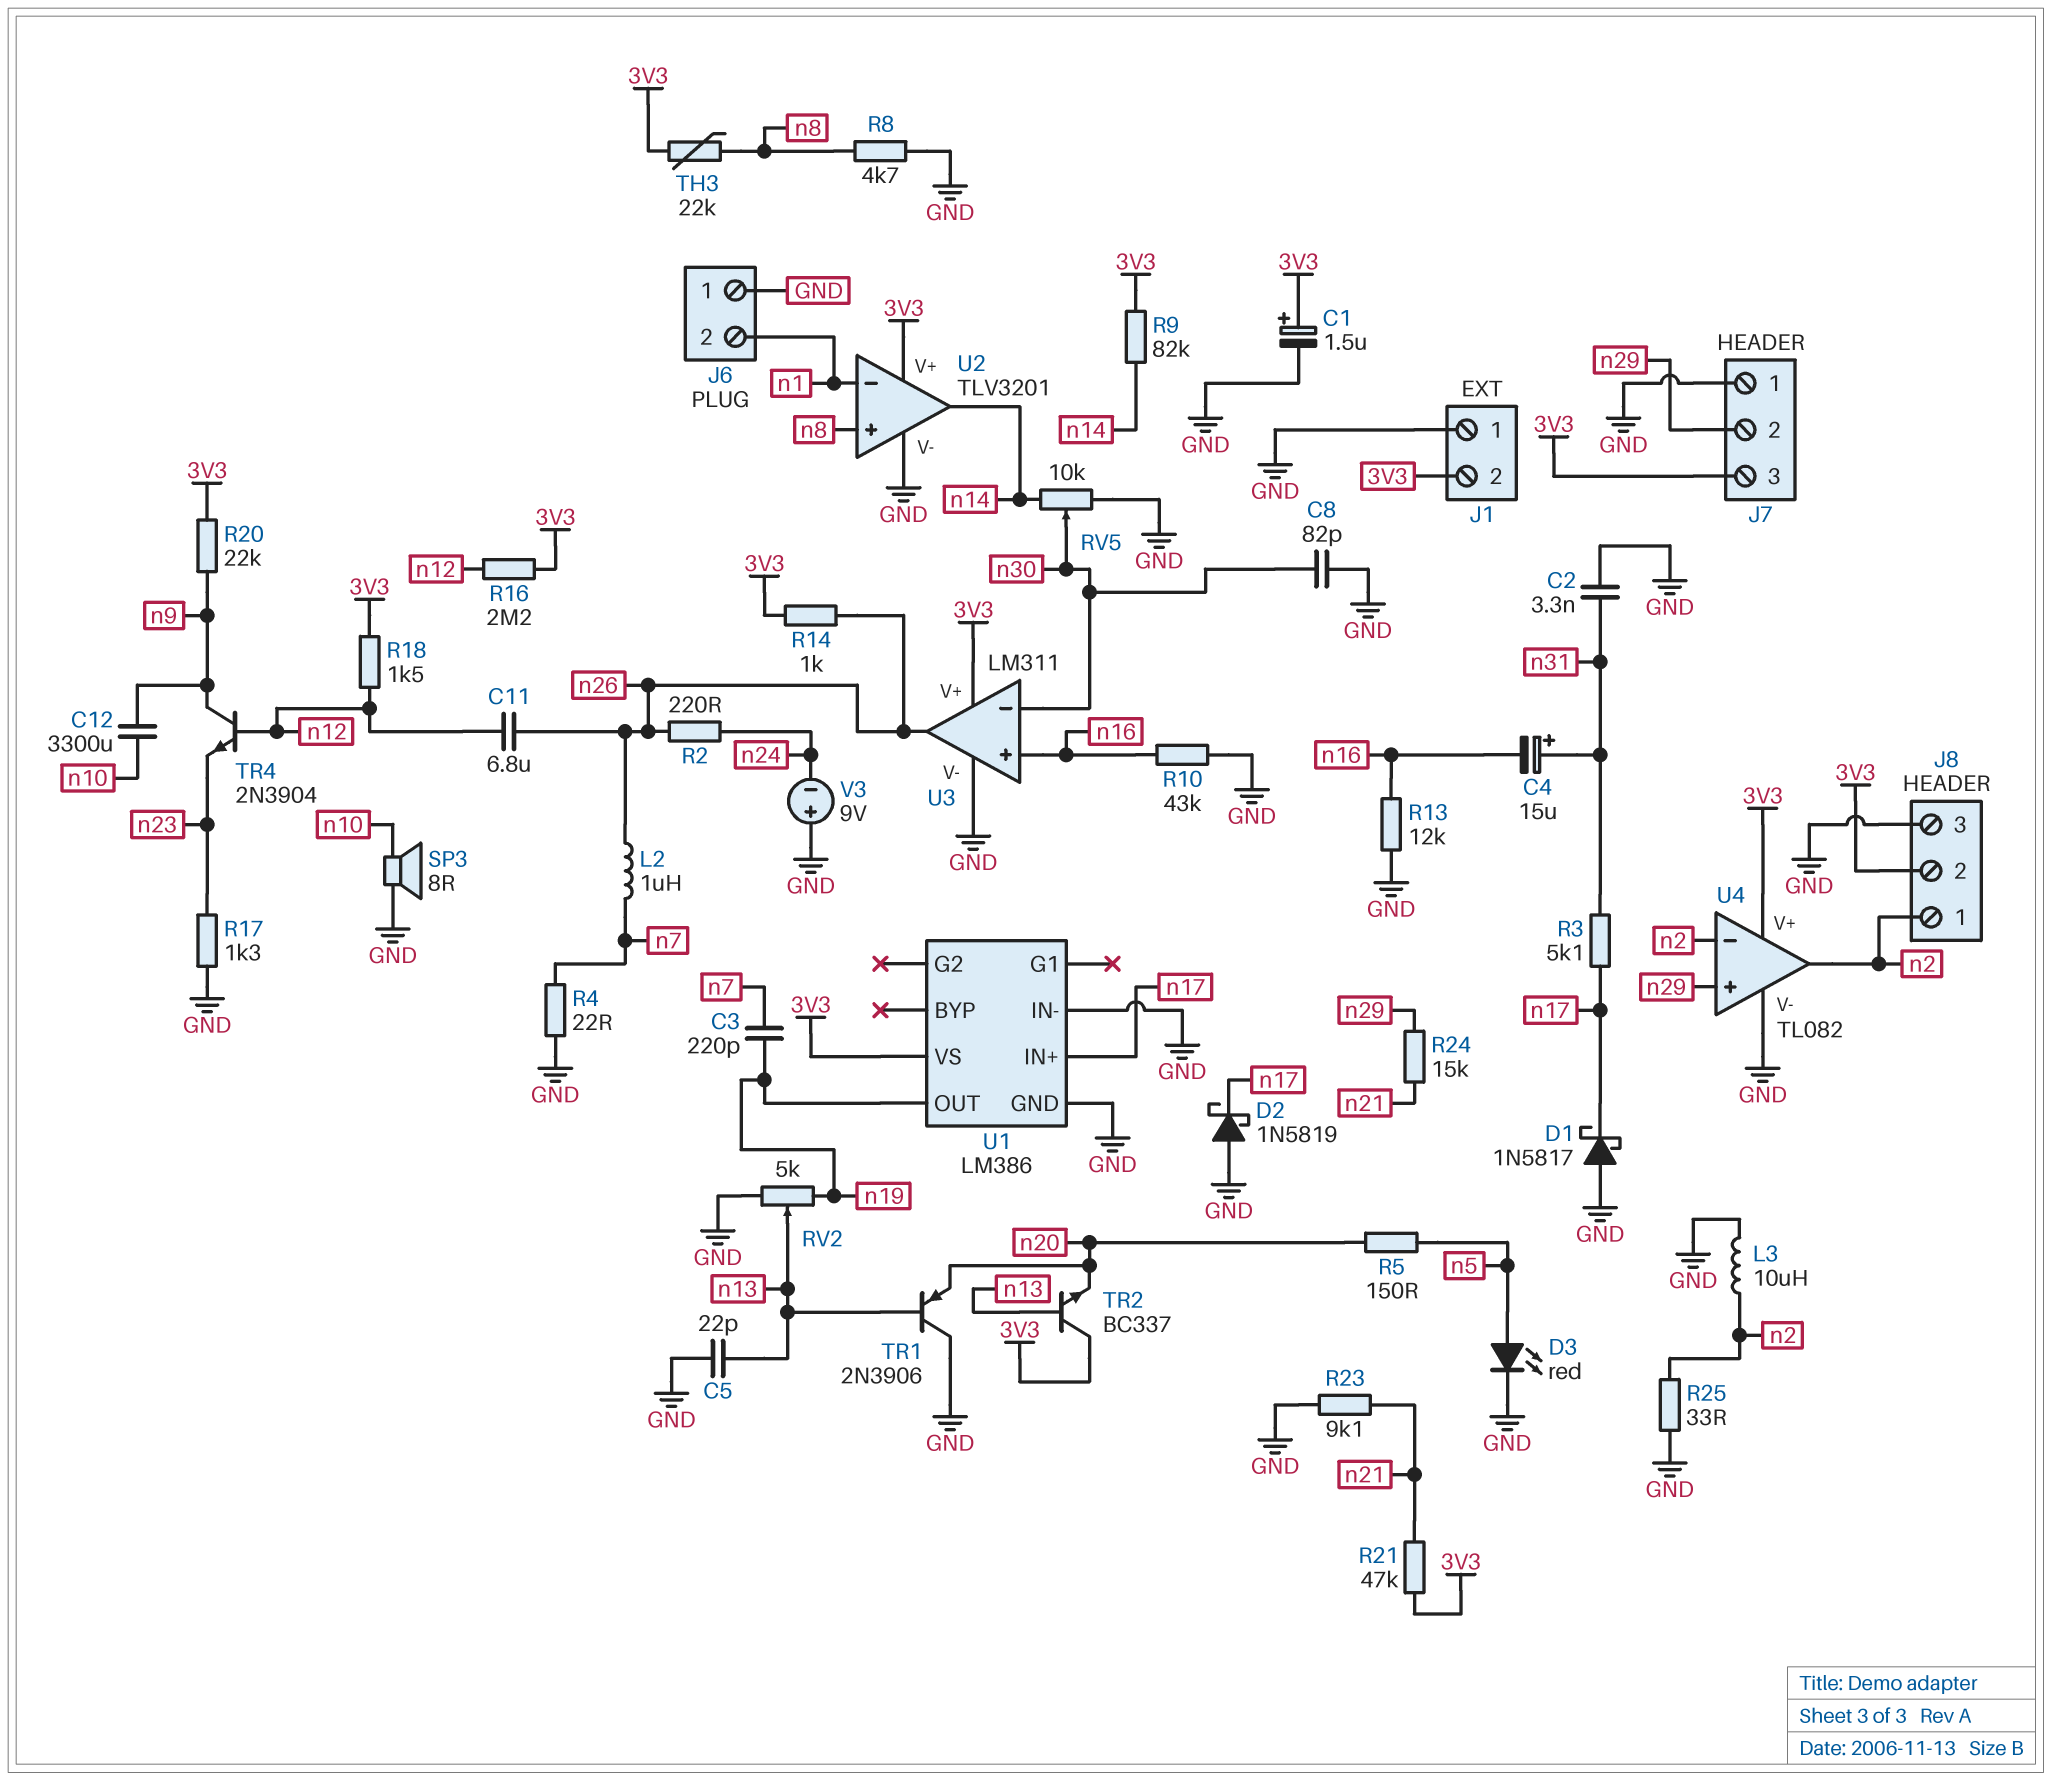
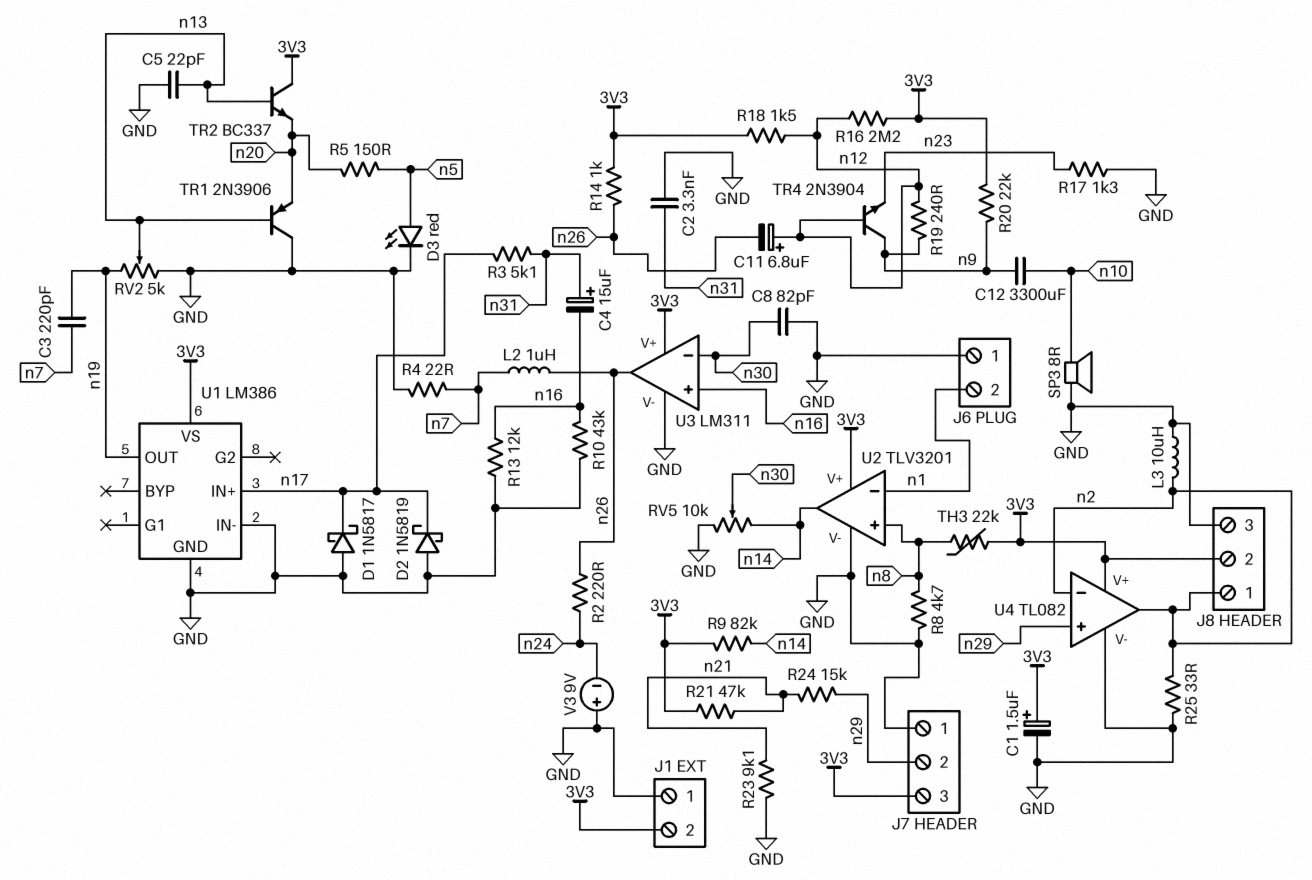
C11: 6.8uF (n12, n26) -> 6.8uF (plus n12, minus n26)
R19: none -> 240 (n9, n12)

